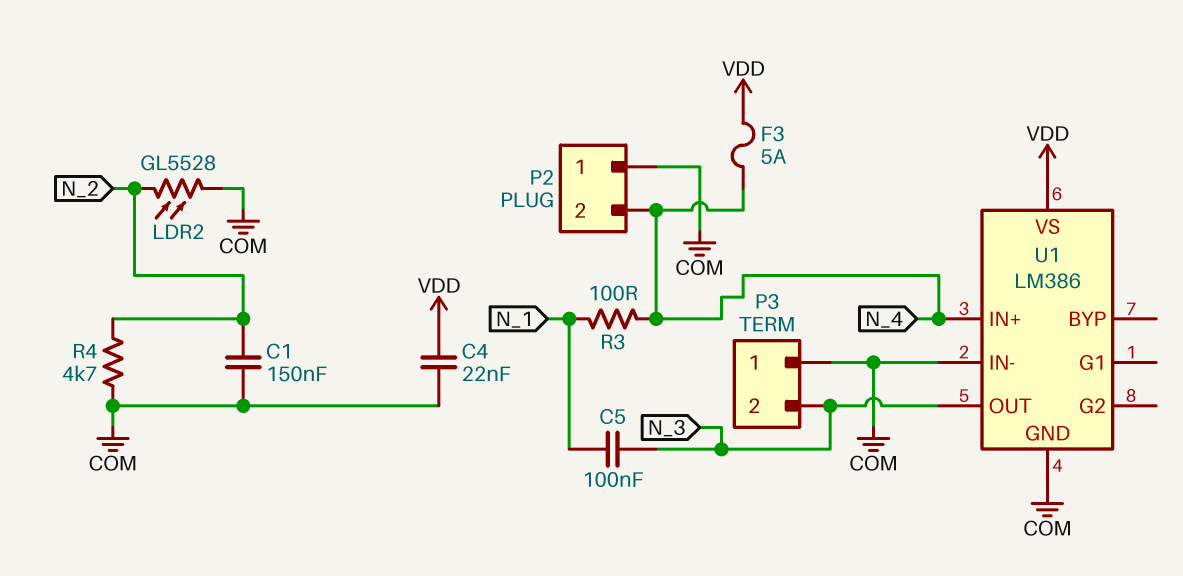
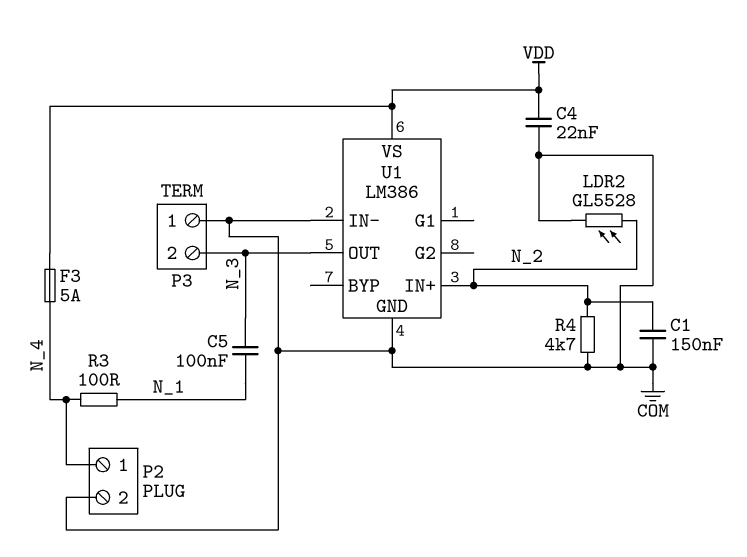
P2 pin 1: COM -> N_4
P2 pin 2: N_4 -> COM
U1 pin IN+: N_4 -> N_2

